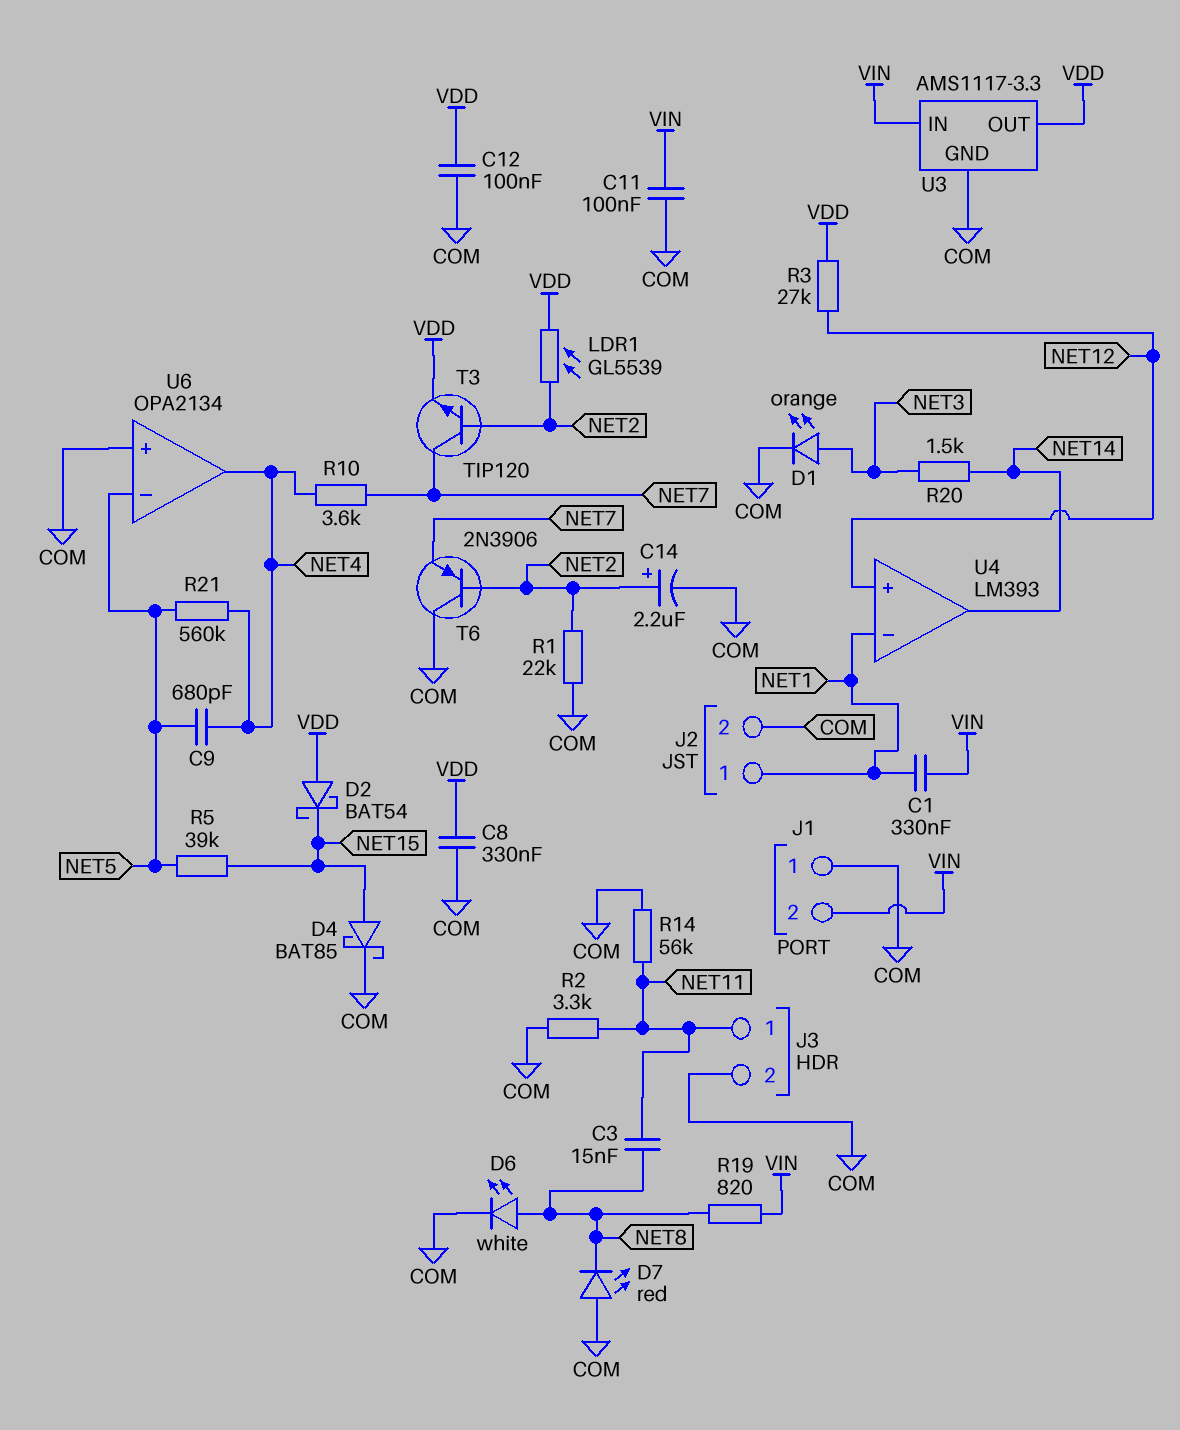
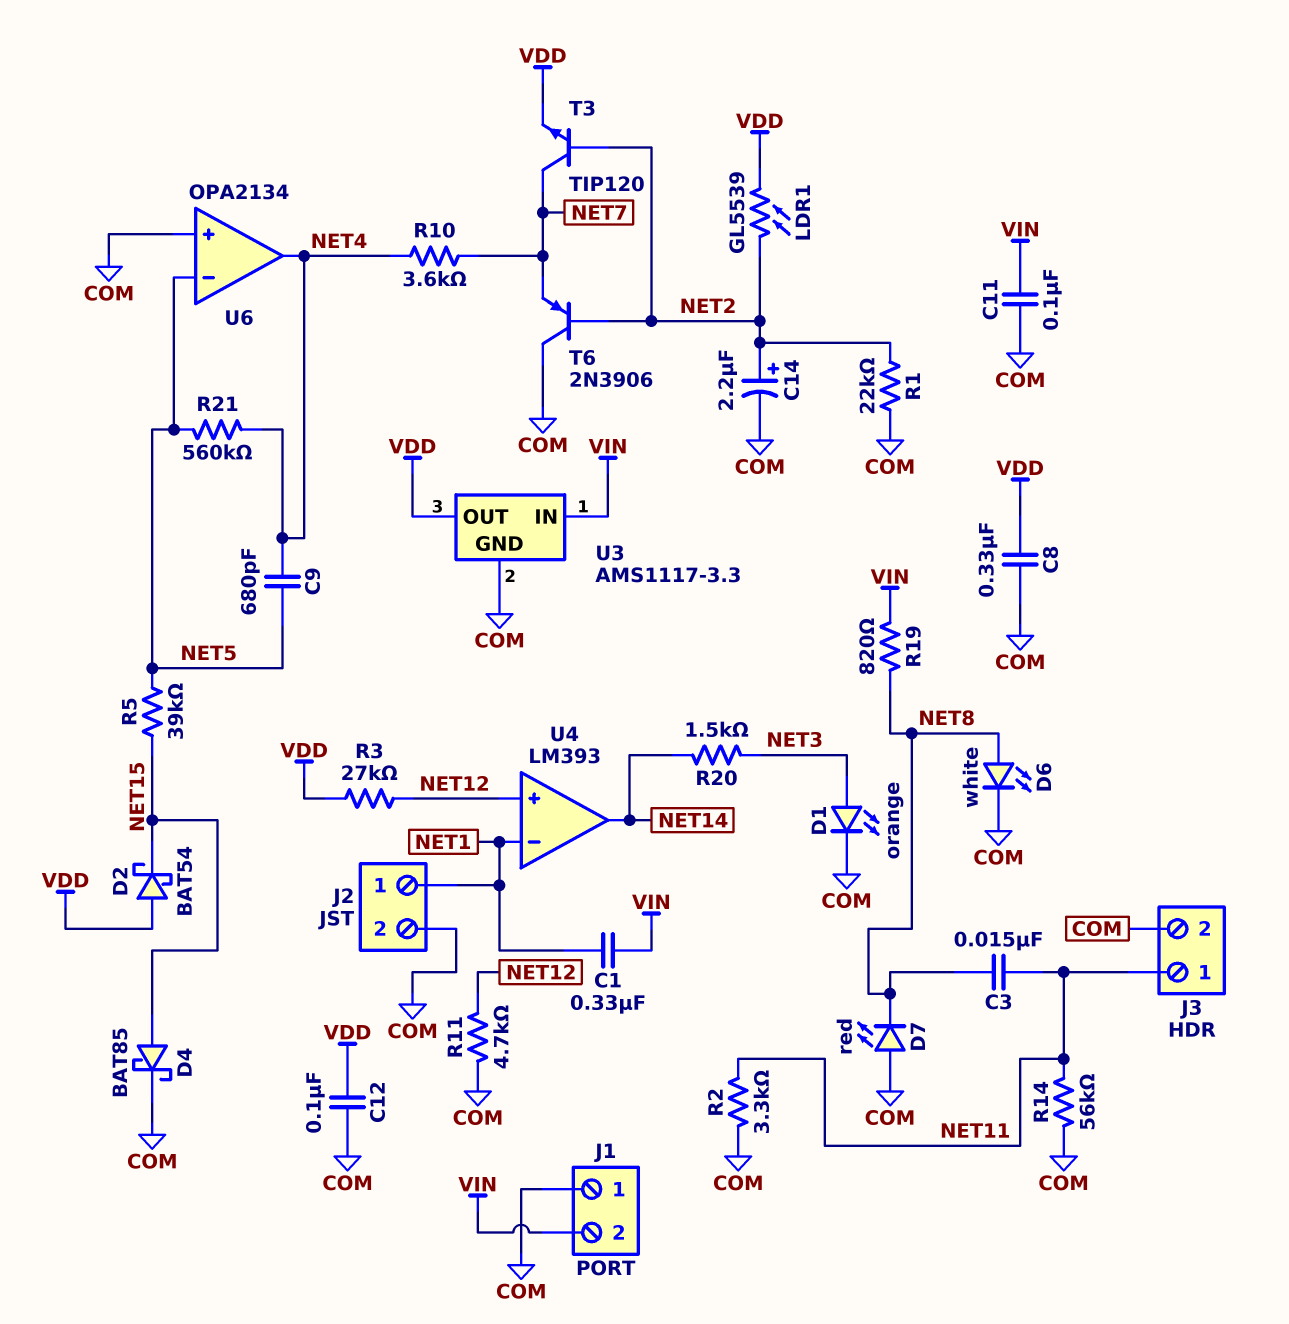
R11: none -> 4.7k (COM, NET12)

